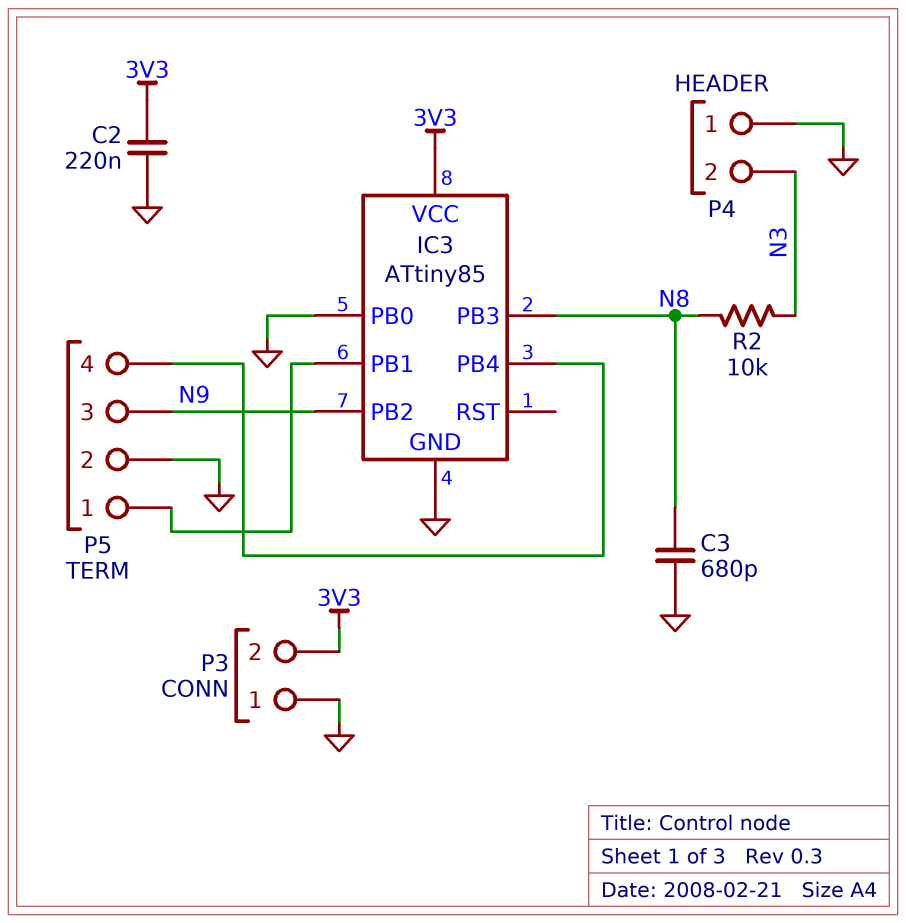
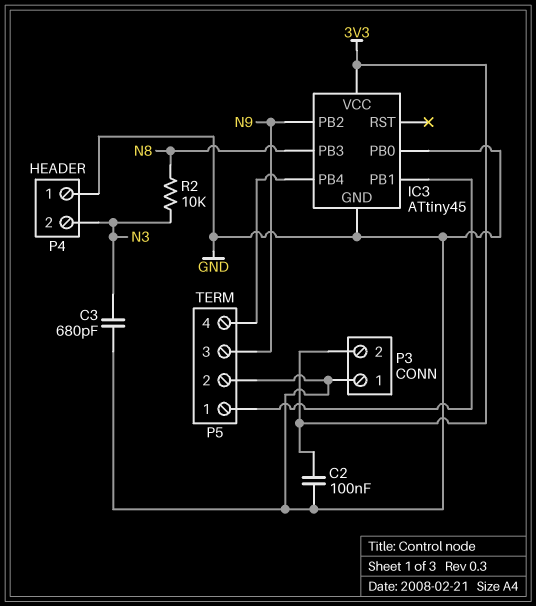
C2: 220nF (3V3, GND) -> 100nF (3V3, GND)
C3: 680pF (GND, N8) -> 680pF (GND, N3)
IC3: ATtiny85 -> ATtiny45

